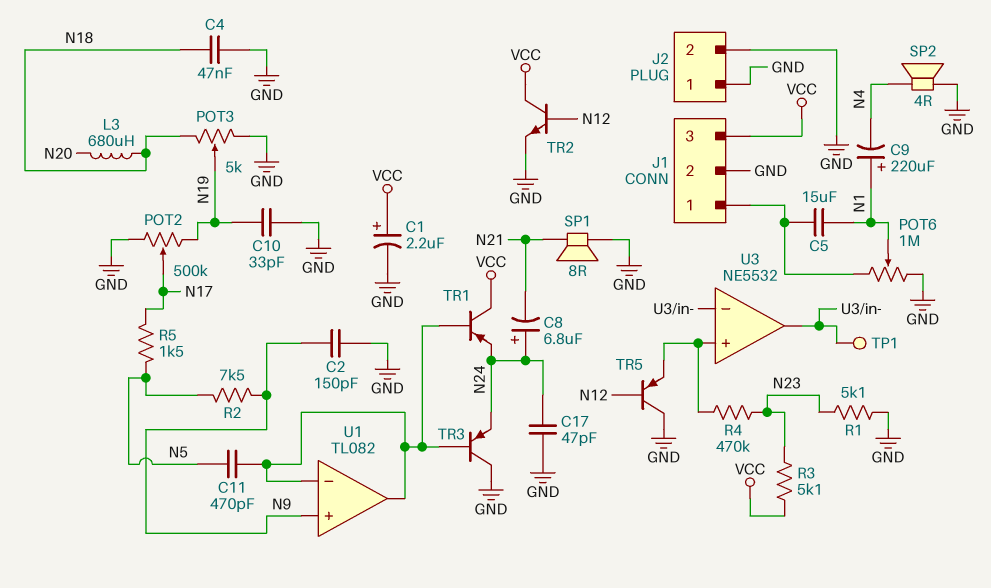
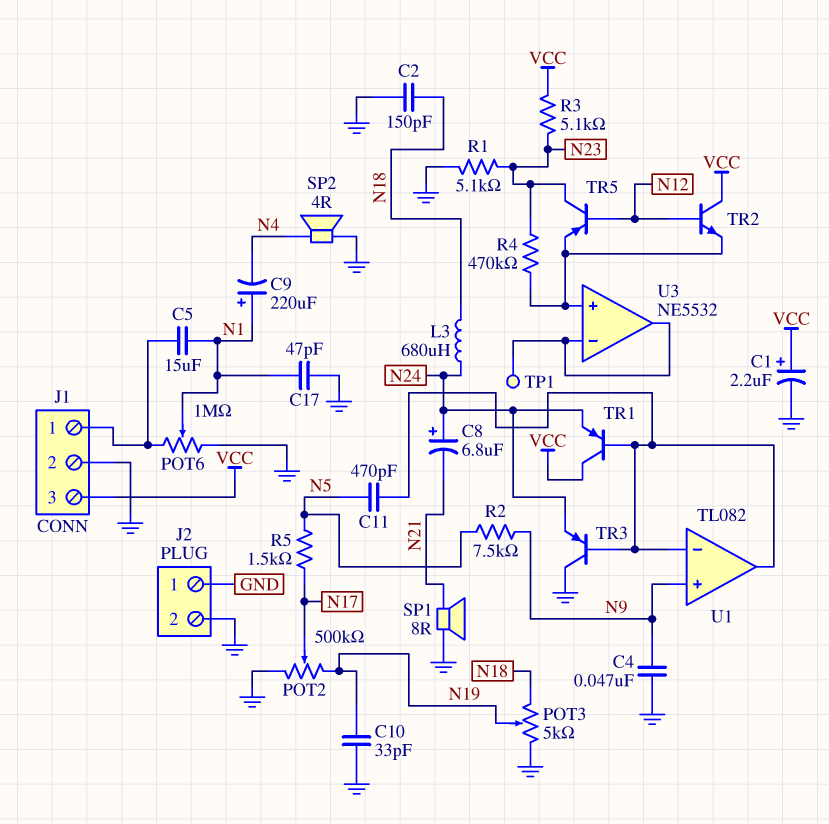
C2: 150pF (GND, N9) -> 150pF (GND, N18)
C4: 47nF (GND, N18) -> 47nF (GND, N9)
C17: 47pF (GND, N24) -> 47pF (GND, N1)
L3: 680uH (N18, N20) -> 680uH (N18, N24)
TR2: NPN (B N12, C VCC, E GND) -> NPN (B N12, C VCC, E U3/in+)
TR5: PNP (B N12, C GND, E U3/in+) -> PNP (B N12, C N23, E U3/in+)

